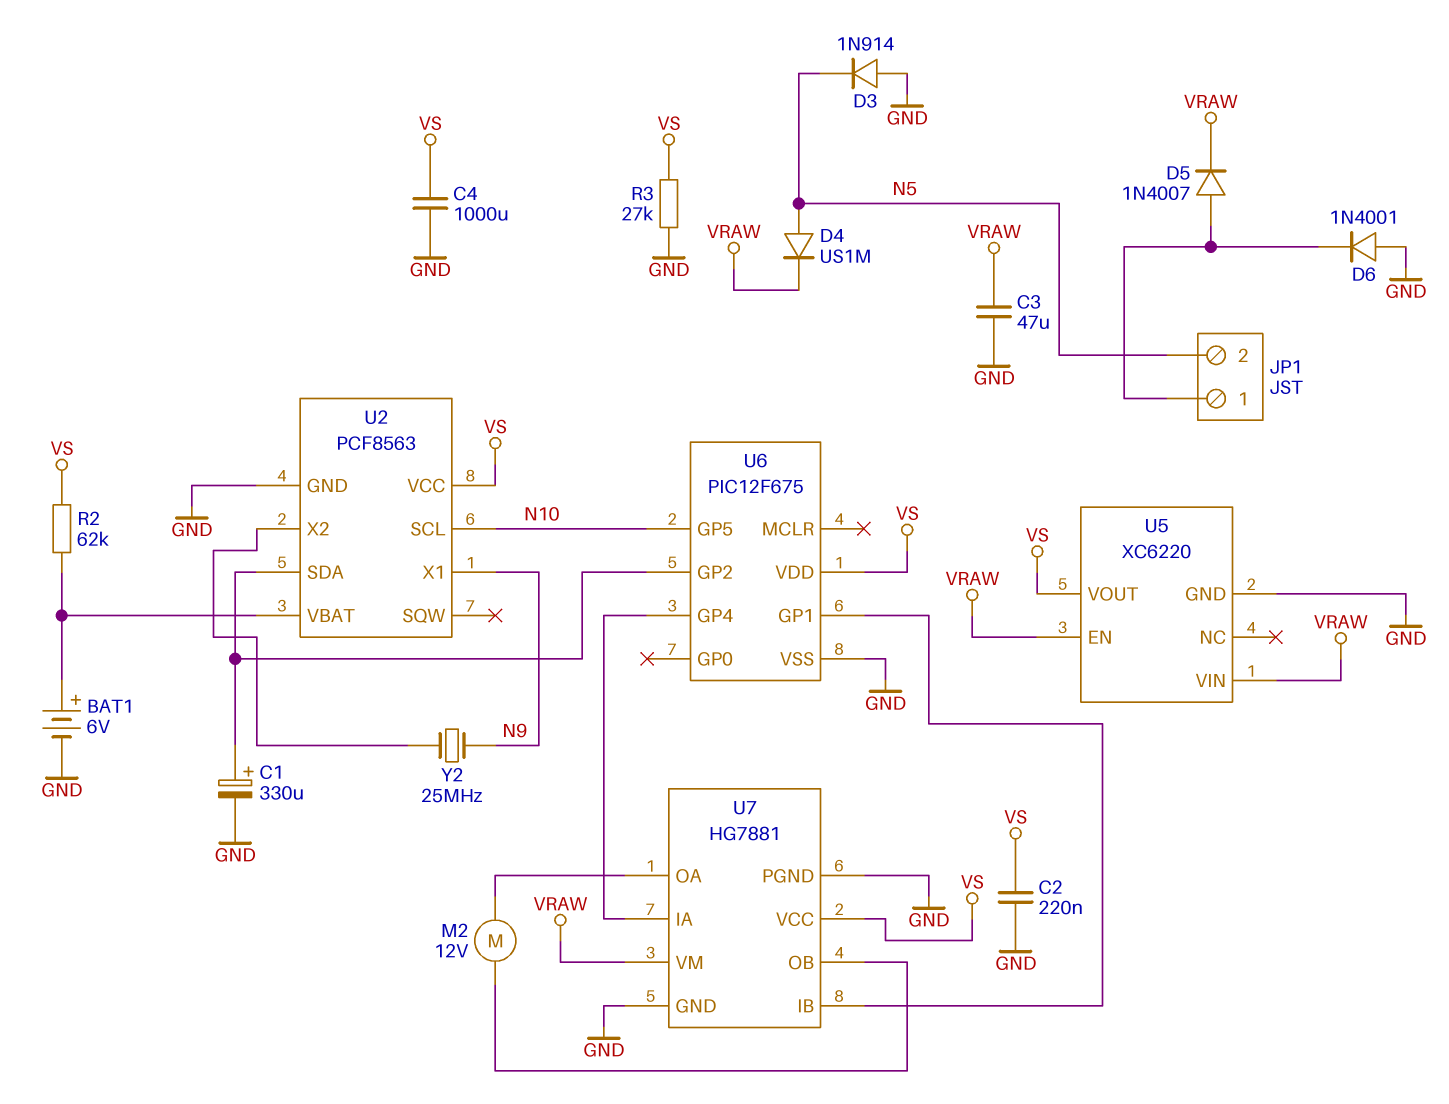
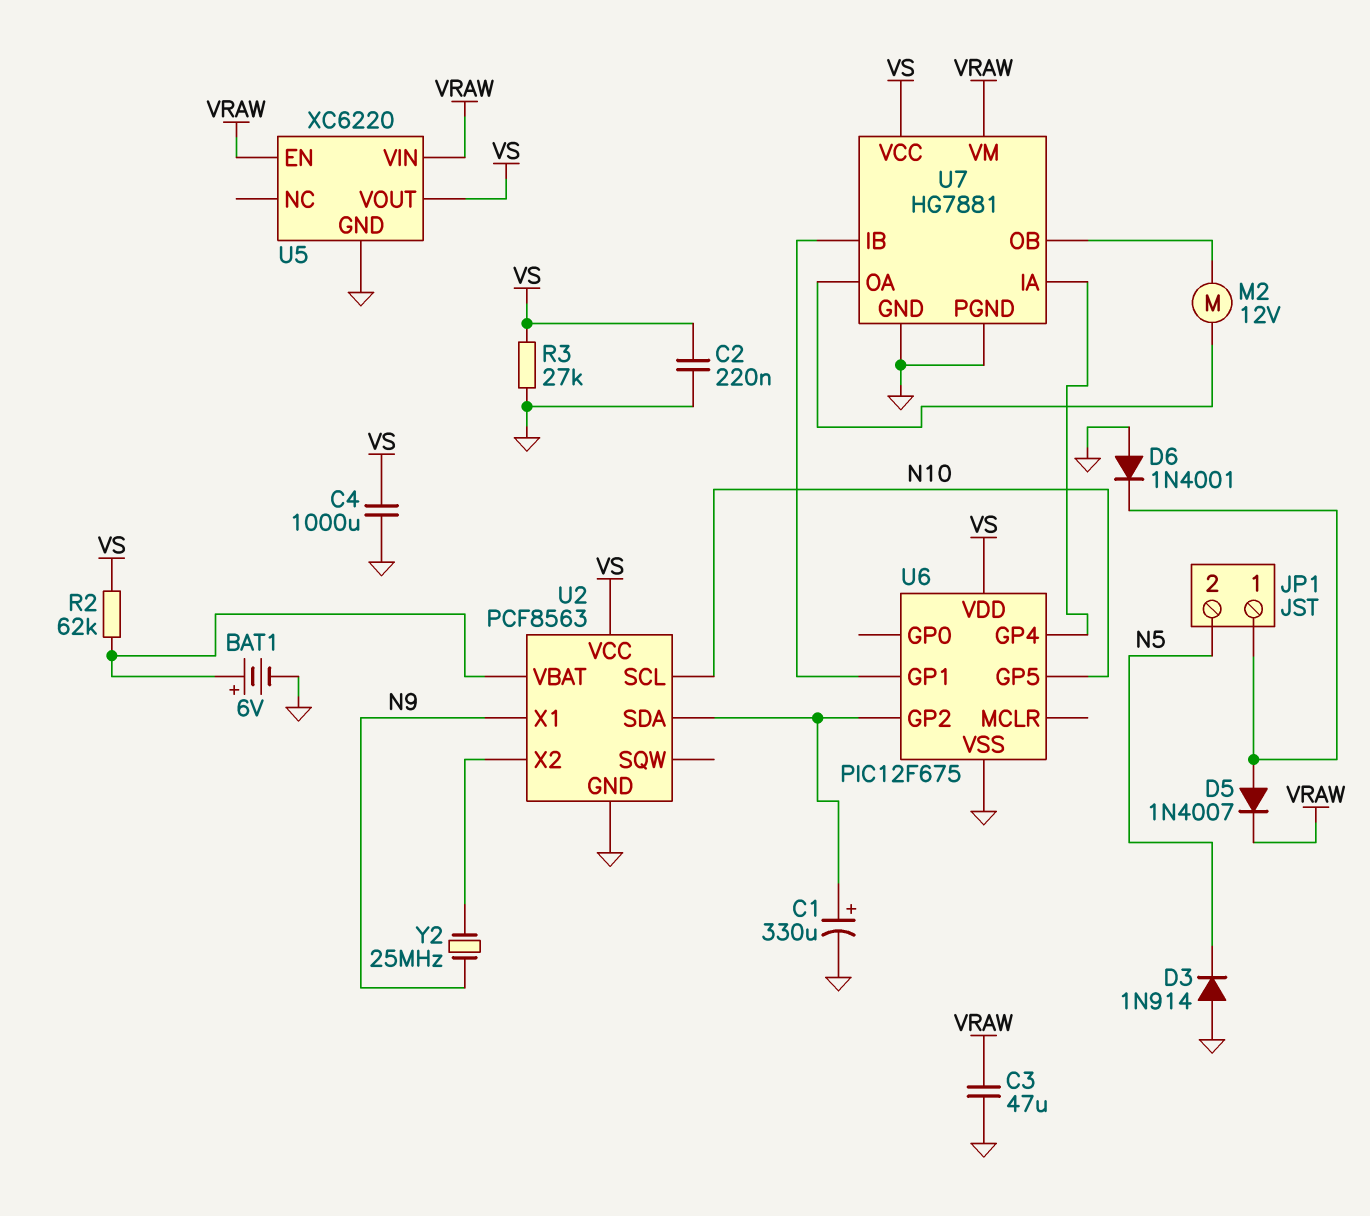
D4: diode US1M (A N5, K VRAW) -> none

